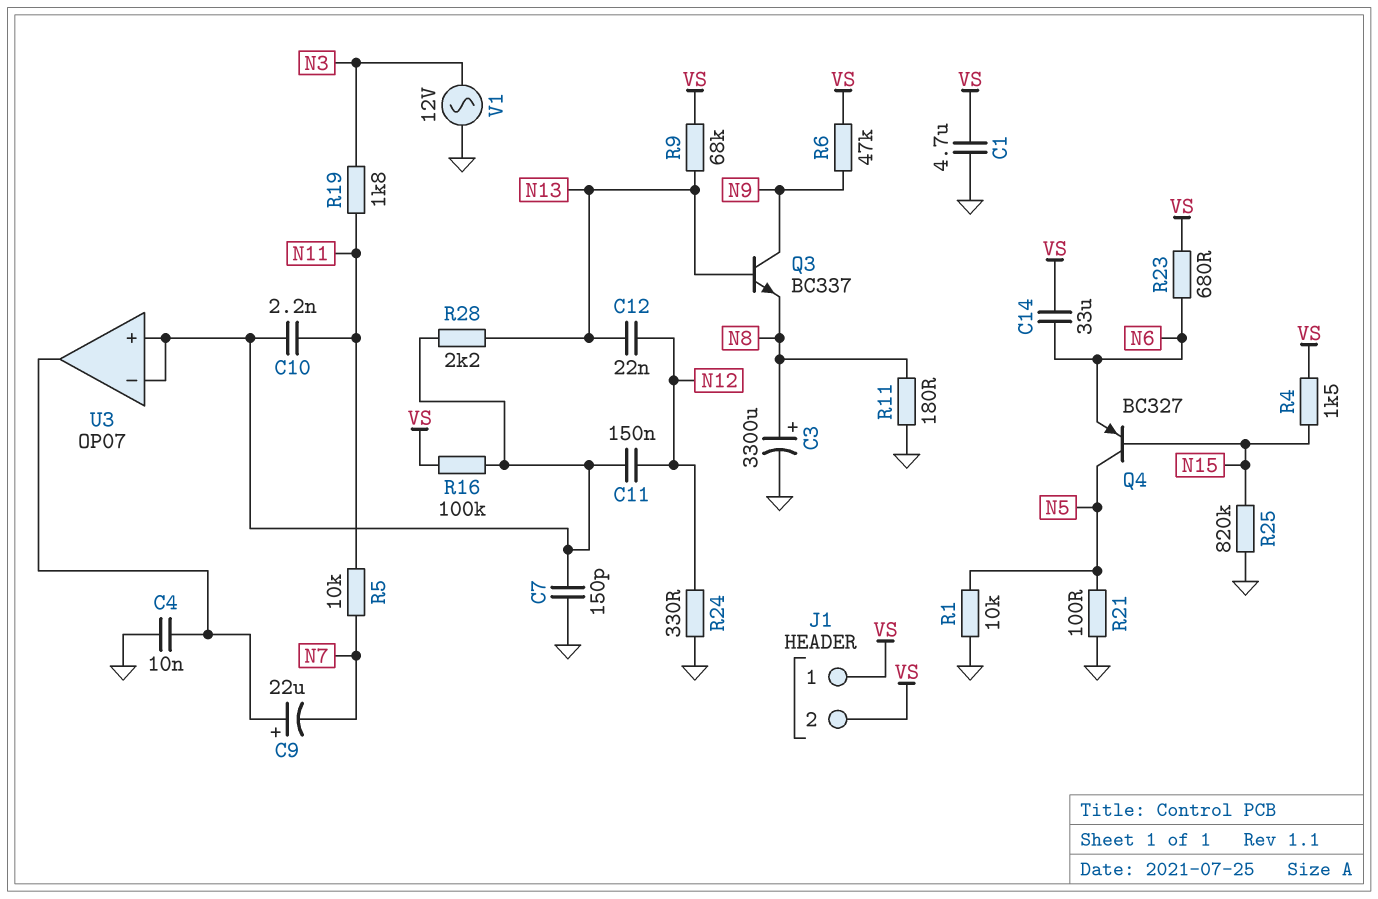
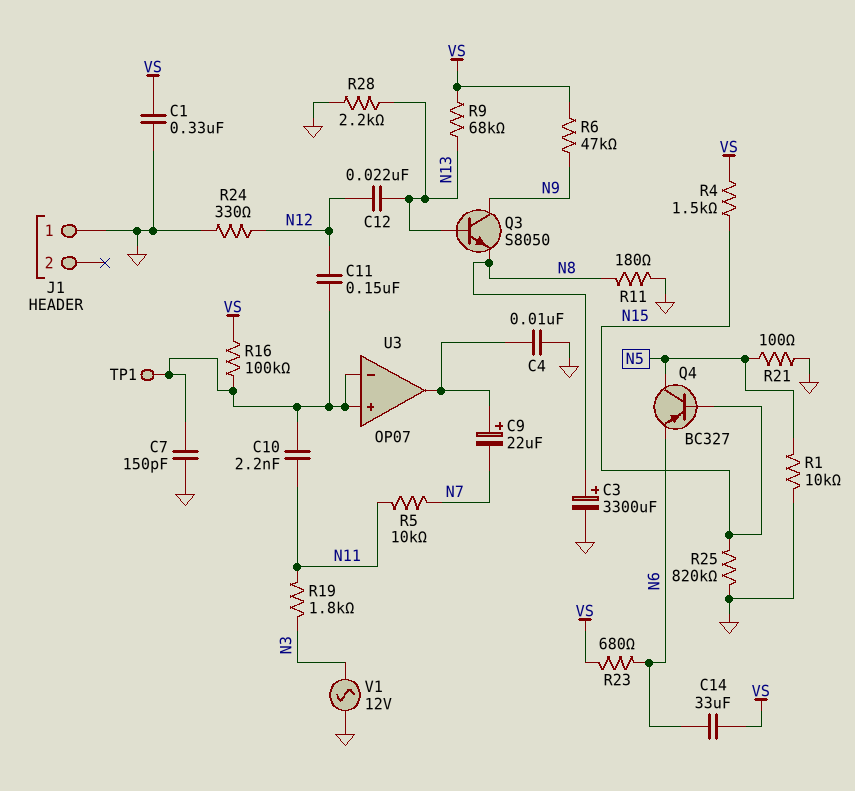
C1: 4.7uF (GND, VS) -> 330nF (GND, VS)
J1 pin 1: VS -> GND
J1 pin 2: VS -> none
Q3: NPN BC337 (B N13, C N9, E N8) -> NPN S8050 (B N13, C N9, E N8)
R28: 2.2k (N13, U3/in+) -> 2.2k (GND, N13)
TP1: none -> test point (U3/in+)

